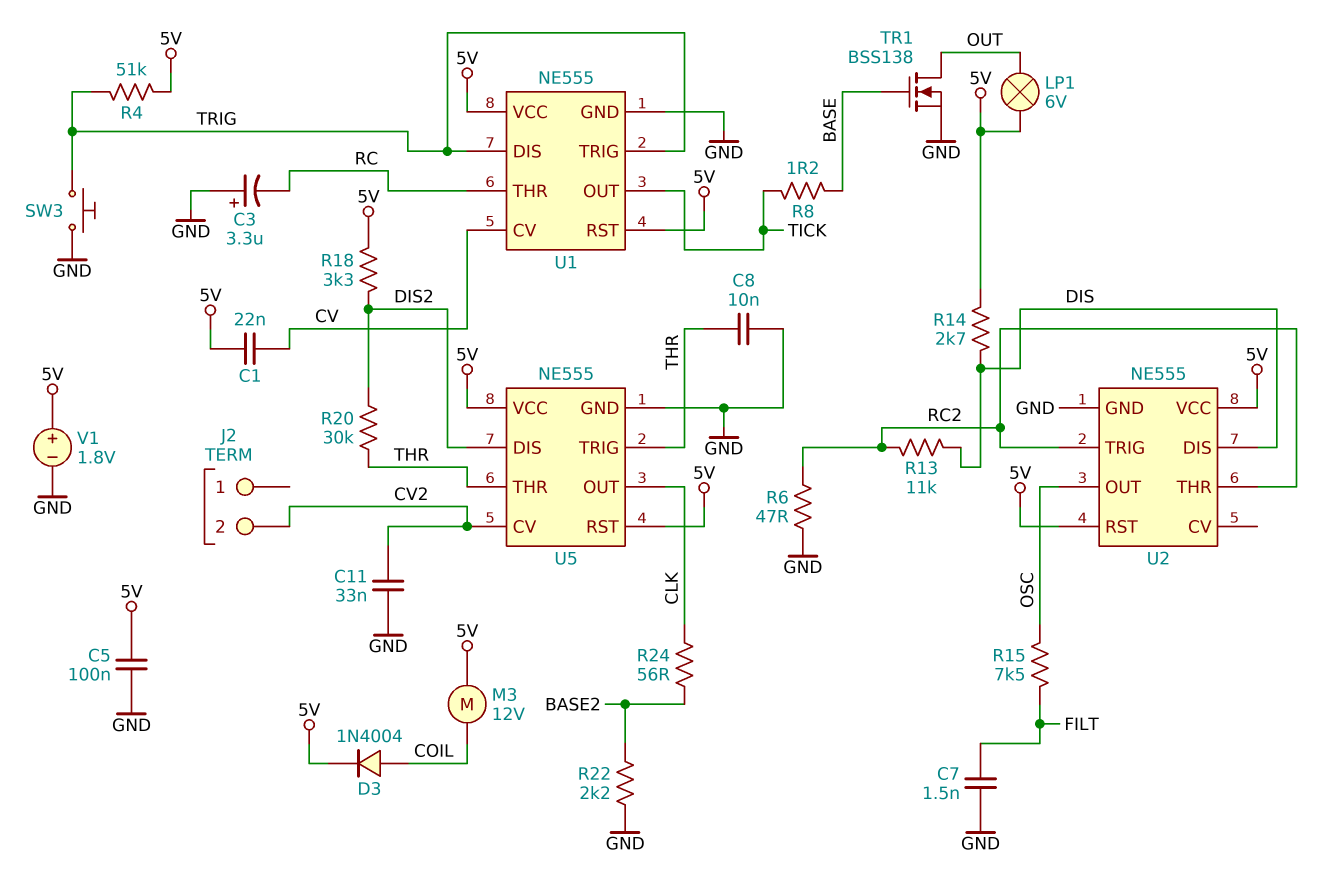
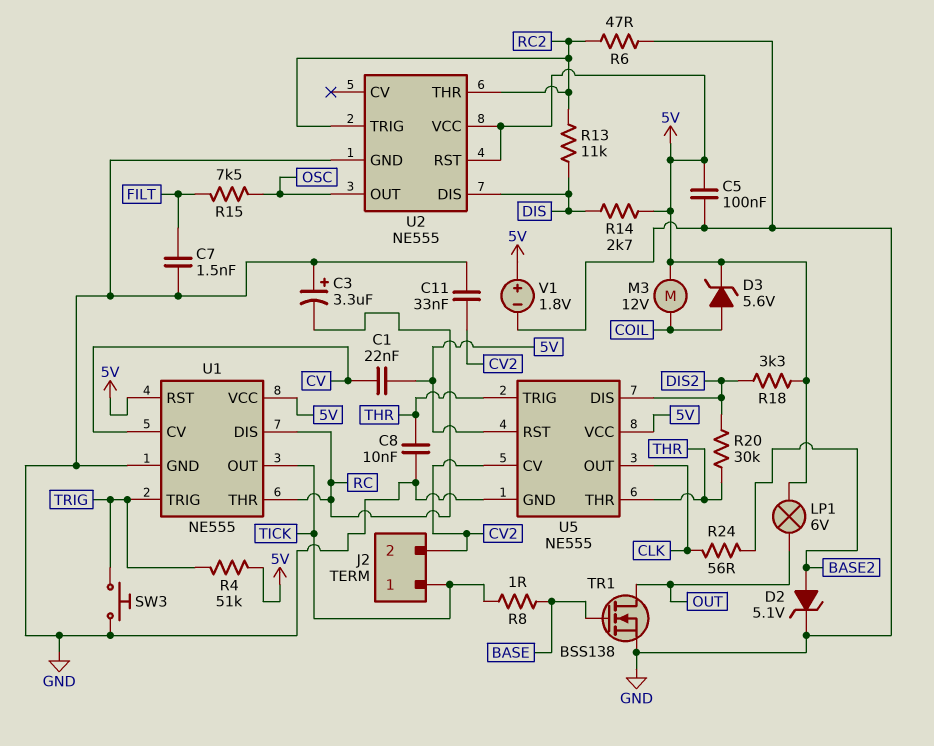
D2: none -> zener 5.1V (A BASE2, K GND)
D3: diode 1N4004 (A COIL, K 5V) -> zener 5.6V (A COIL, K 5V)
J2 pin 1: none -> TICK
R8: 1.2 (BASE, TICK) -> 1 (BASE, TICK)
R22: 2.2k (BASE2, GND) -> none
U1 pin DIS: TRIG -> RC

